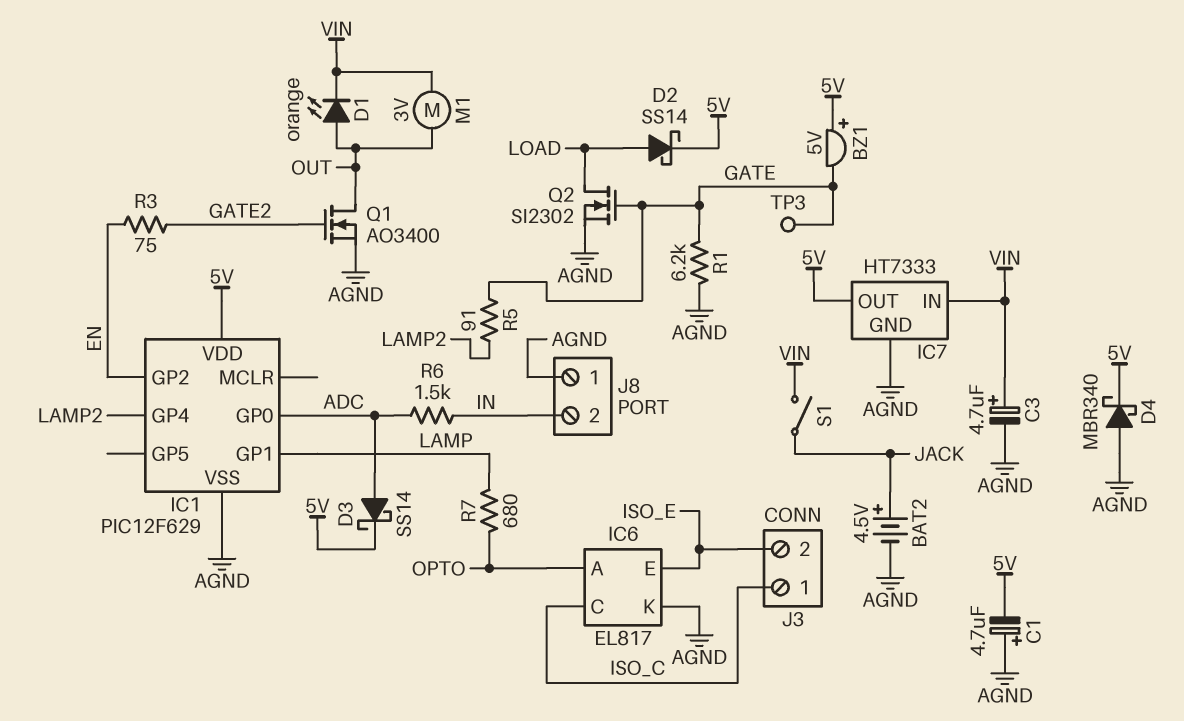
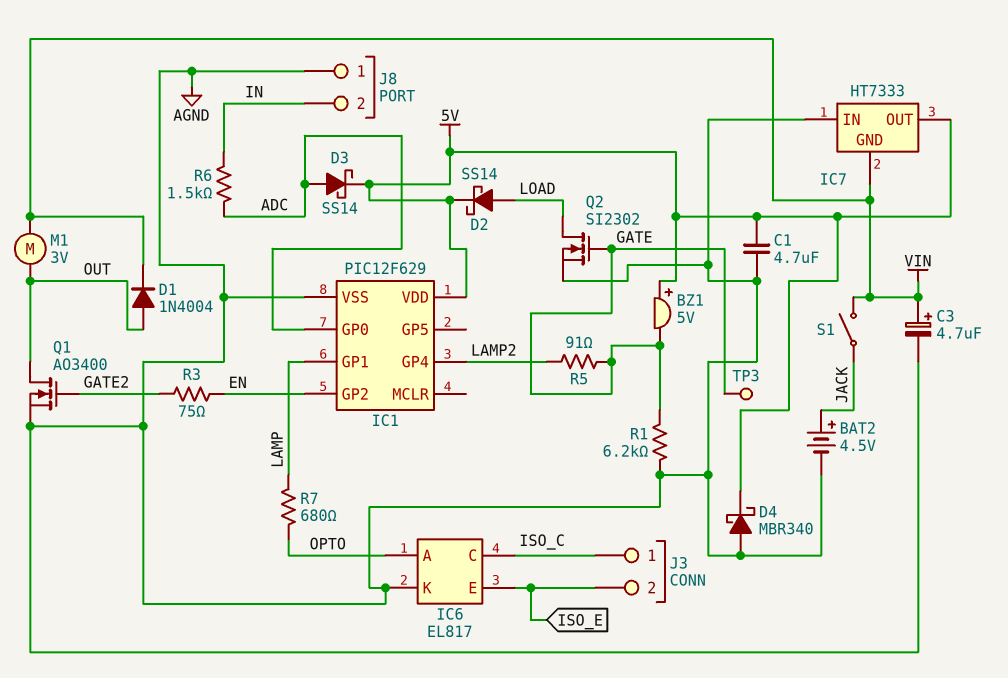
C1: 4.7uF (plus AGND, minus 5V) -> 4.7uF (5V, AGND)
D1: LED orange (A OUT, K VIN) -> diode 1N4004 (A OUT, K VIN)
IC7 pin GND: AGND -> VIN
IC7 pin IN: VIN -> AGND

